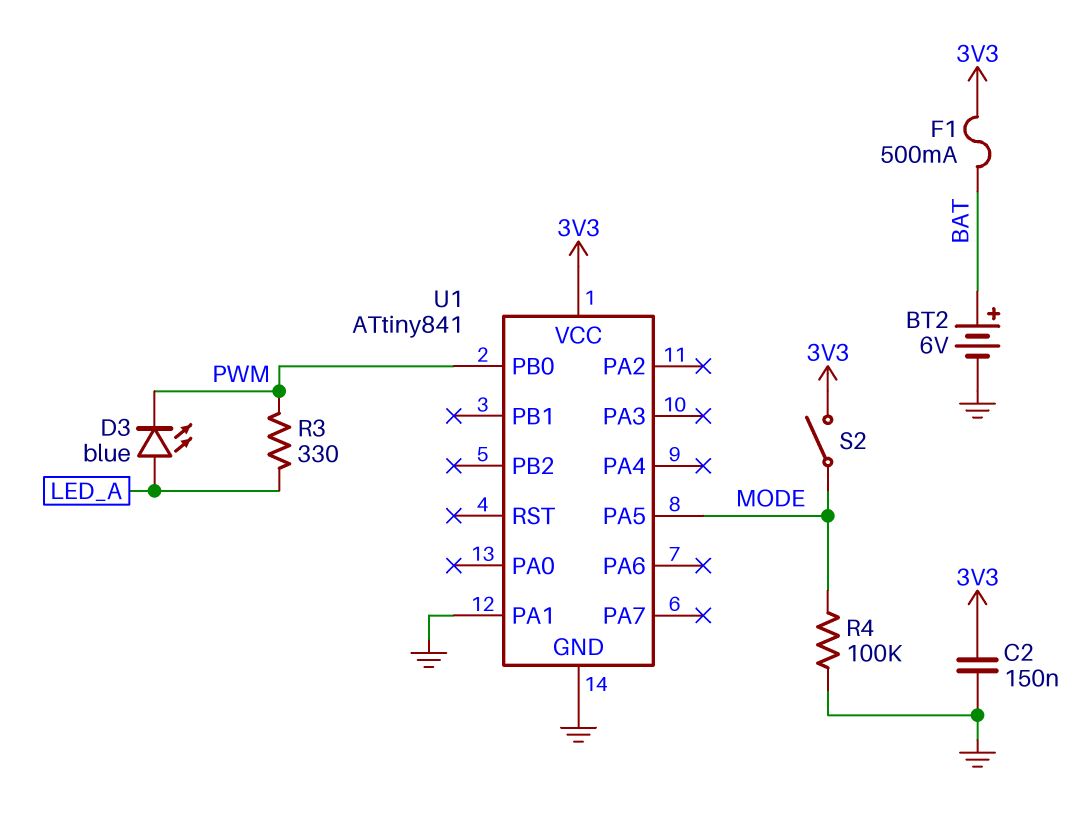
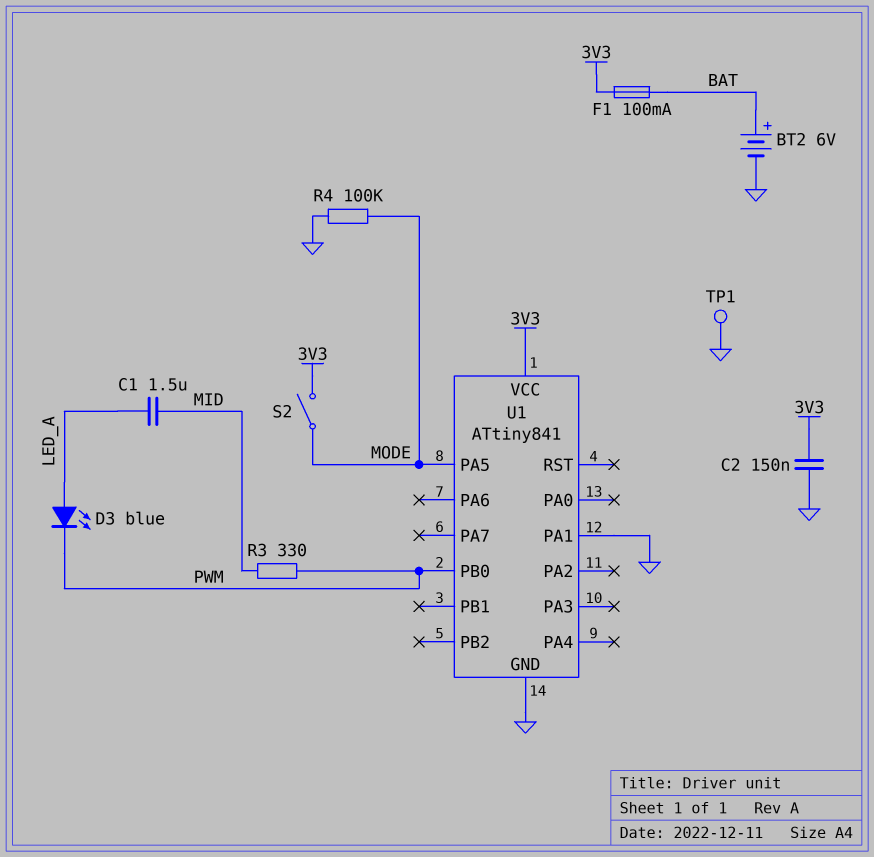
C1: none -> 1.5uF (LED_A, MID)
F1: 500mA (3V3, BAT) -> 100mA (3V3, BAT)
R3: 330 (LED_A, PWM) -> 330 (MID, PWM)
TP1: none -> test point (GND)

